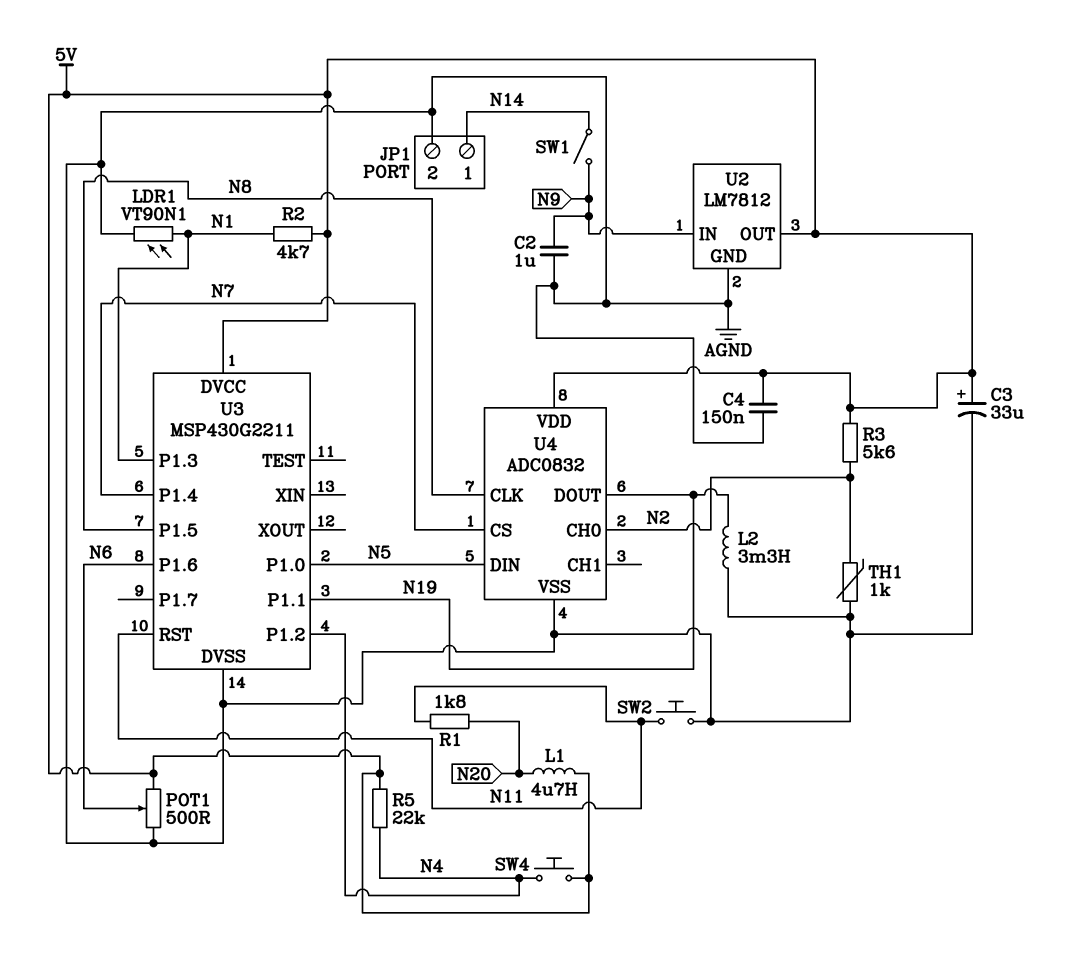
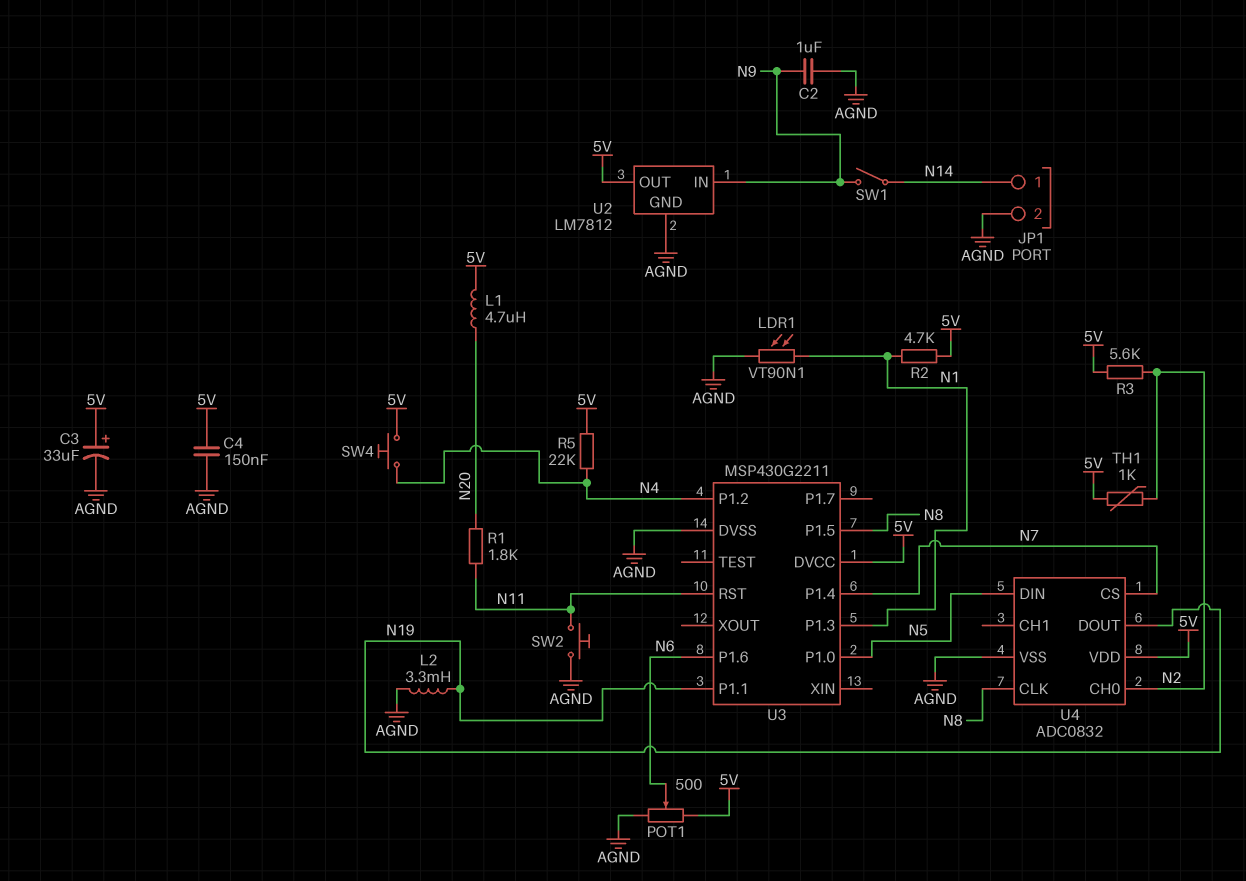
TH1: 1k (AGND, N2) -> 1k (5V, N2)

